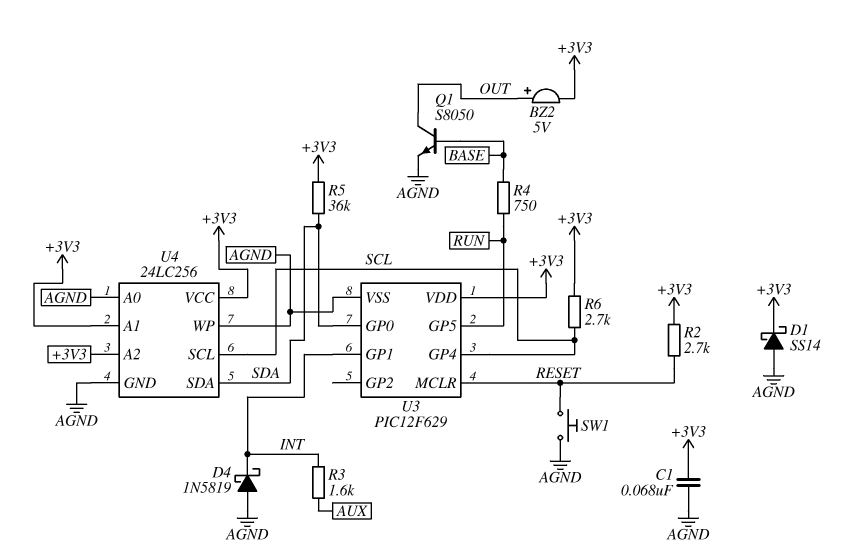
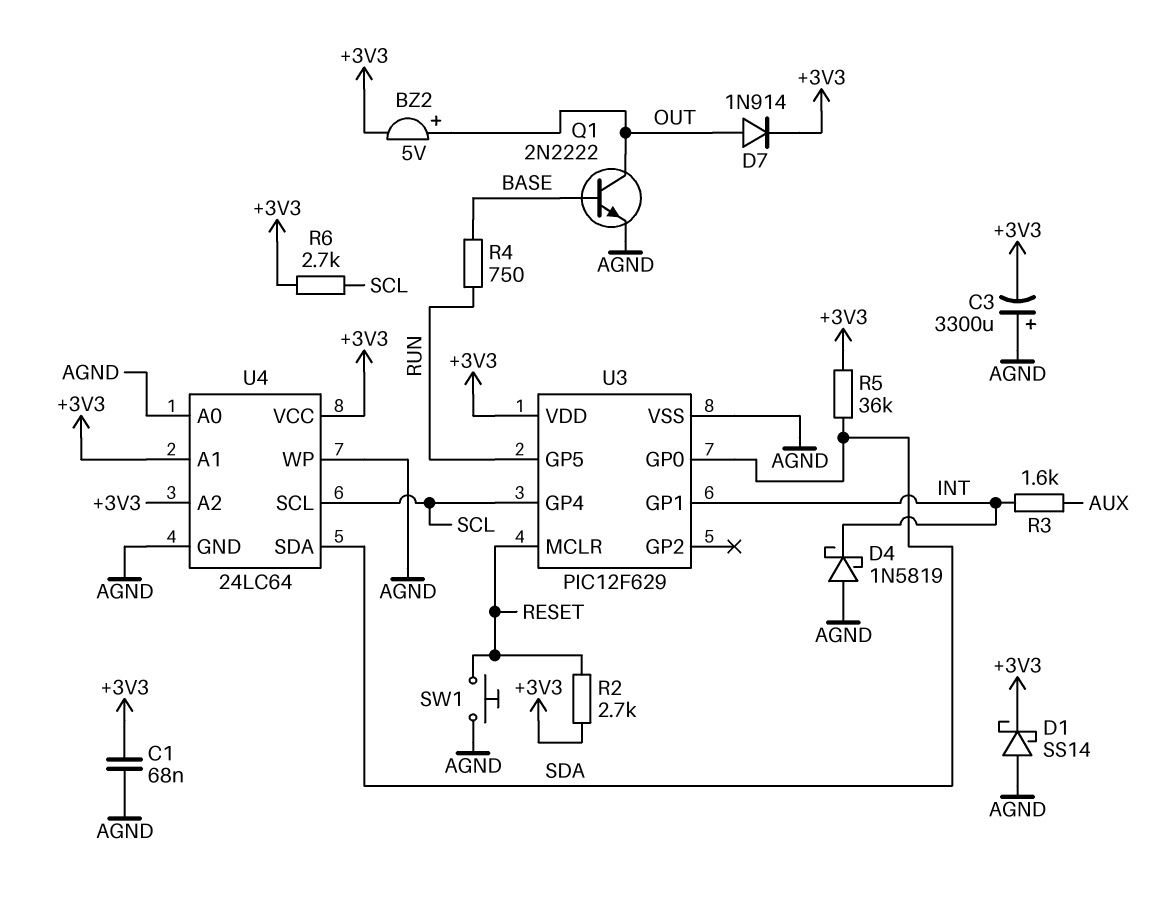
C3: none -> 3300uF (plus AGND, minus +3V3)
D7: none -> diode 1N914 (A OUT, K +3V3)
Q1: NPN S8050 (B BASE, C OUT, E AGND) -> NPN 2N2222 (B BASE, C OUT, E AGND)
U4: 24LC256 -> 24LC64

